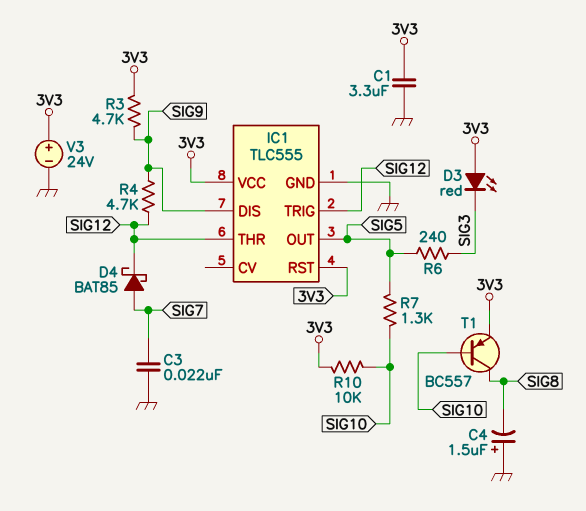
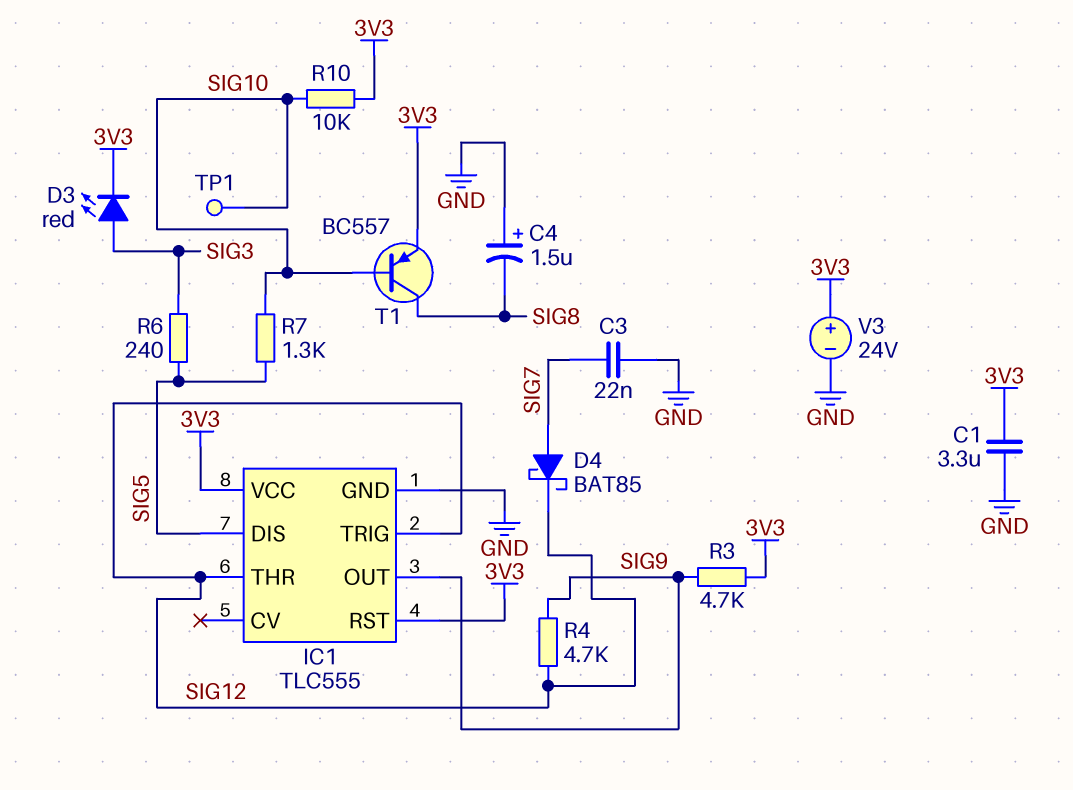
D3: LED red (A 3V3, K SIG3) -> LED red (A SIG3, K 3V3)
IC1 pin DIS: SIG9 -> SIG5
IC1 pin OUT: SIG5 -> SIG9
TP1: none -> test point (SIG10)

